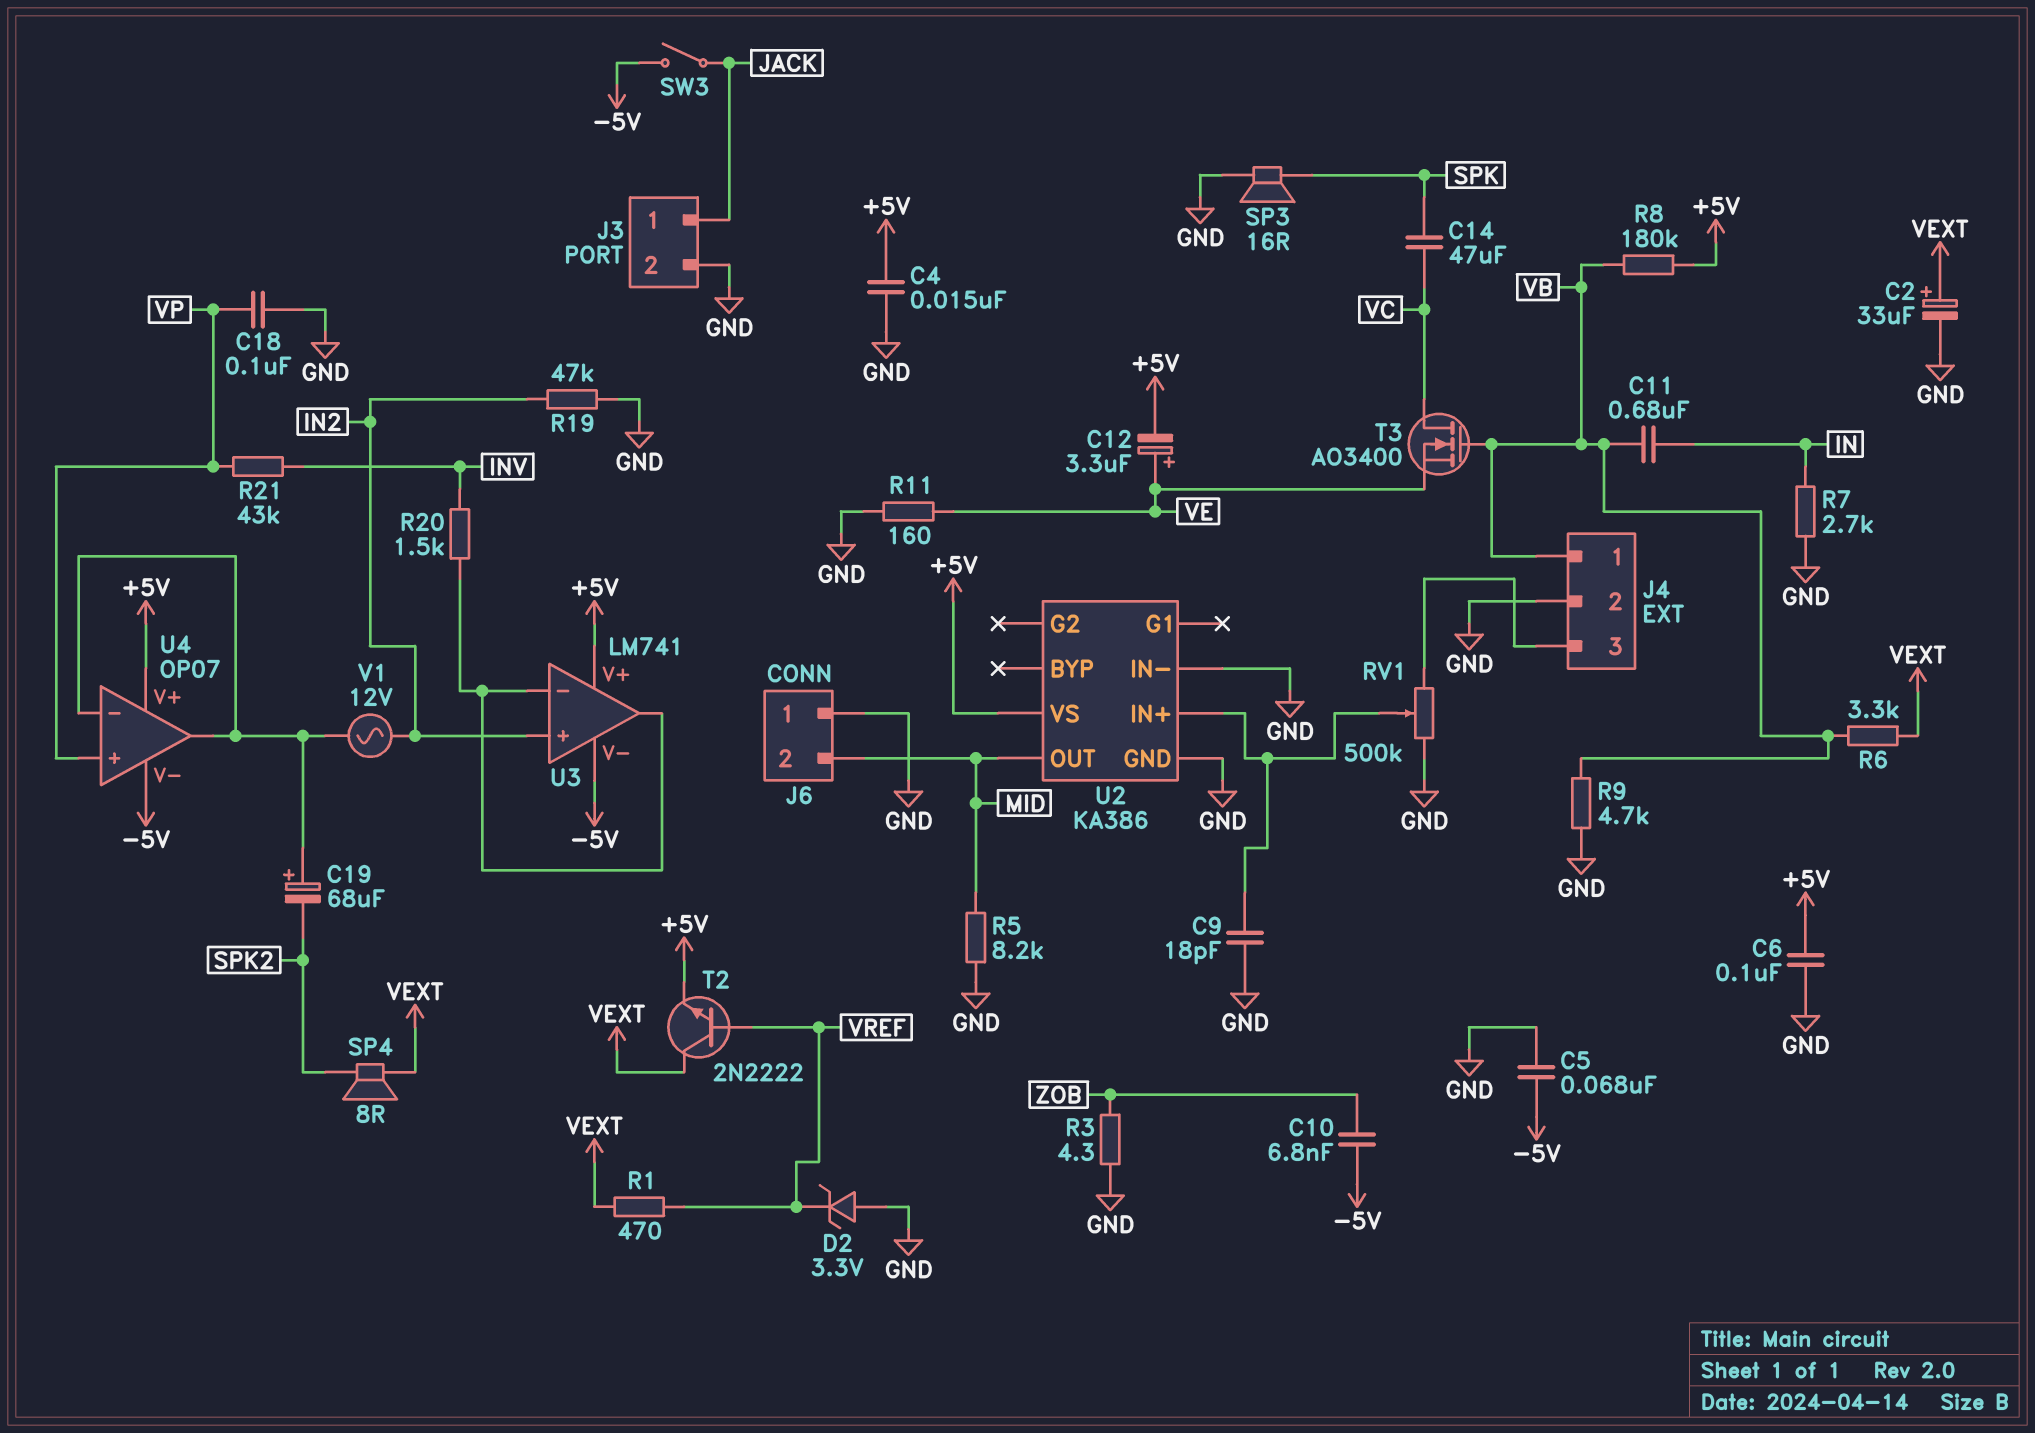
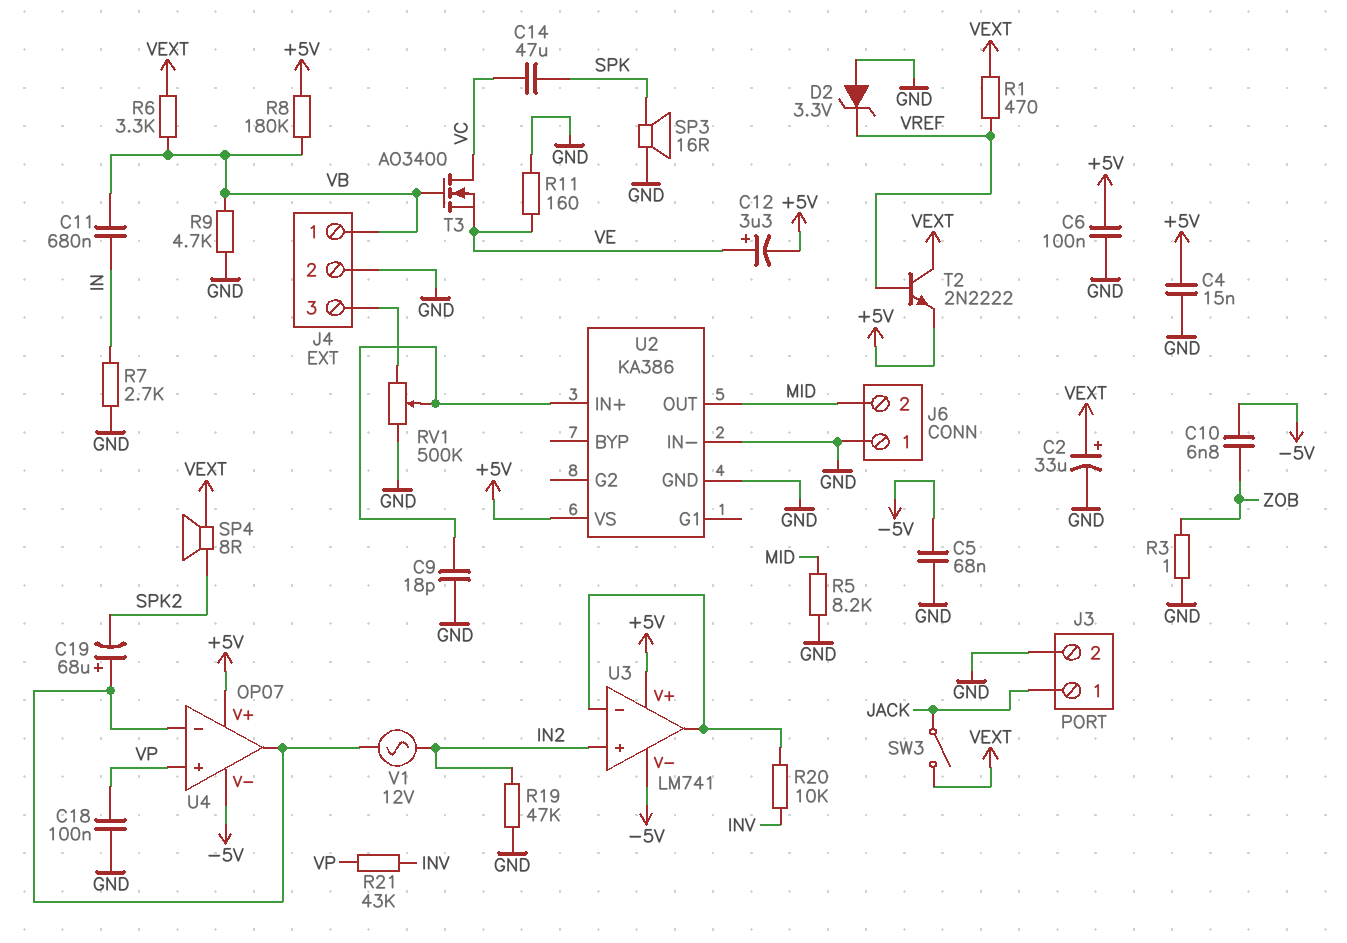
R3: 4.3 (GND, ZOB) -> 1 (GND, ZOB)
R20: 1.5k (INV, U3/in-) -> 10k (INV, U3/in-)
SW3: switch (-5V, JACK) -> switch (JACK, VEXT)

